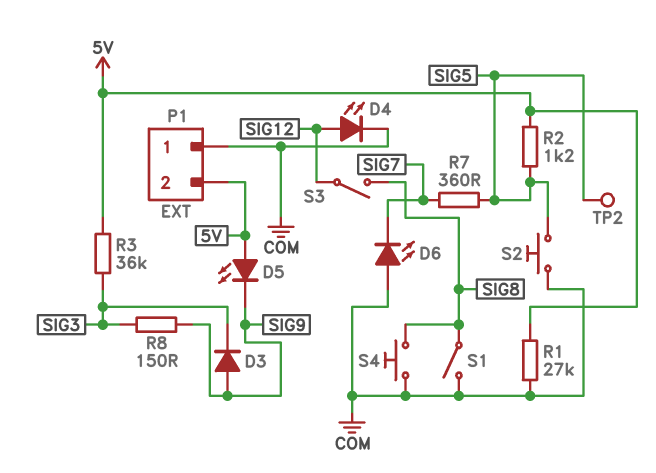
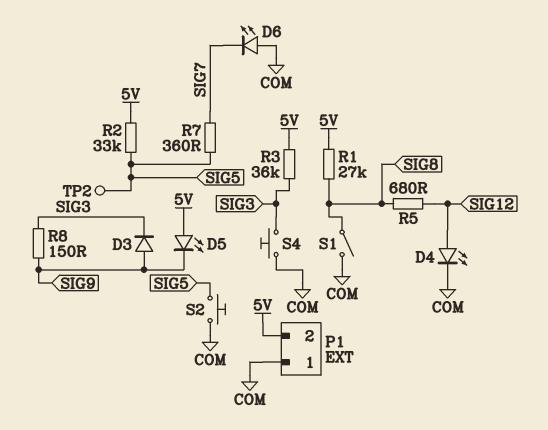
R1: 27k (5V, COM) -> 27k (5V, SIG8)
R2: 1.2k (5V, SIG5) -> 33k (5V, SIG5)
R5: none -> 680 (SIG8, SIG12)
S3: switch (SIG8, SIG12) -> none
S4: button (COM, SIG8) -> button (COM, SIG3)

